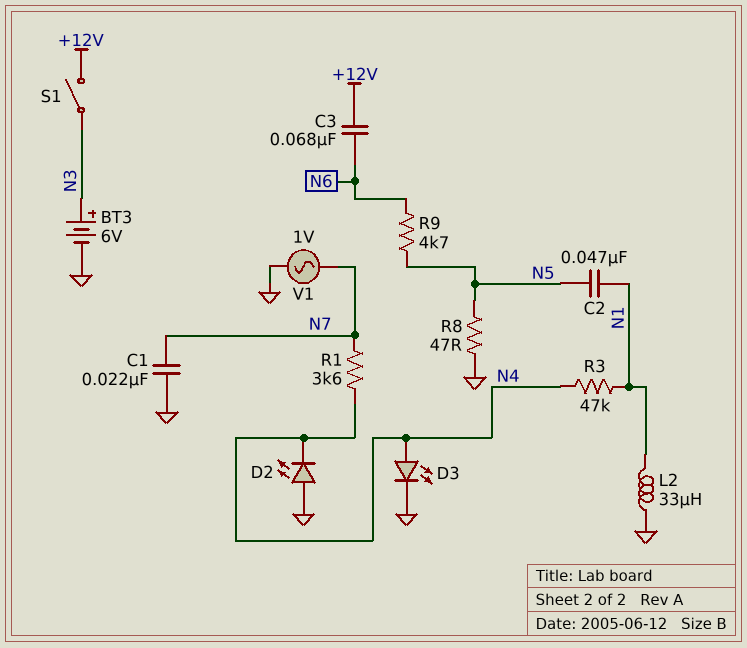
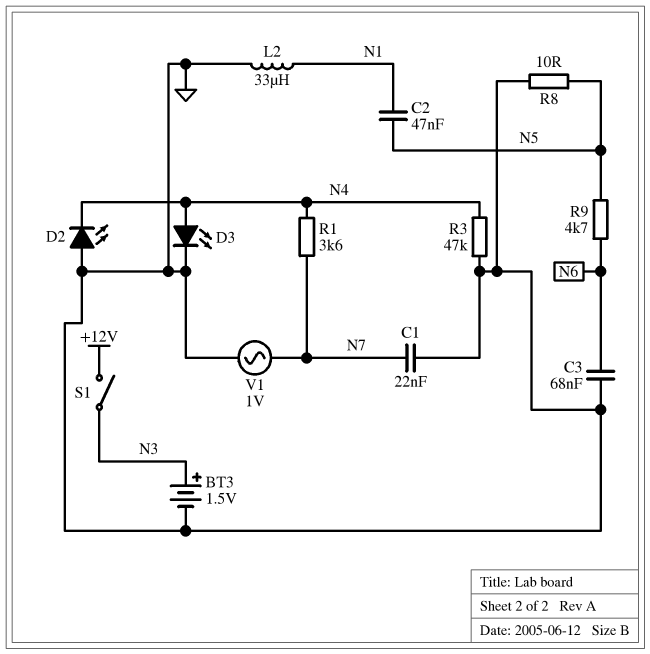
BT3: 6V (plus N3, minus GND) -> 1.5V (plus N3, minus GND)
C3: 68nF (+12V, N6) -> 68nF (GND, N6)
R3: 47k (N1, N4) -> 47k (GND, N4)
R8: 47 (GND, N5) -> 10 (GND, N5)

